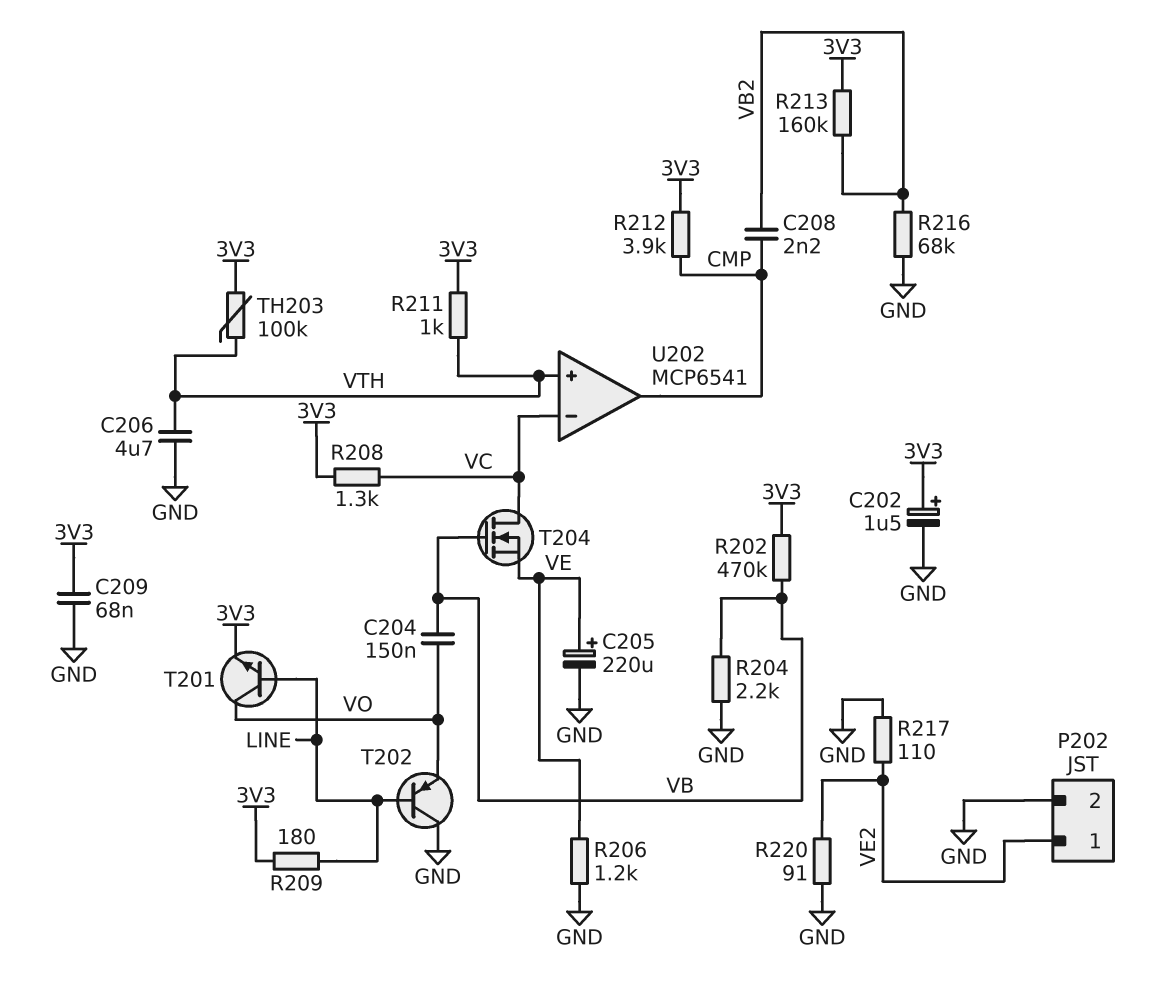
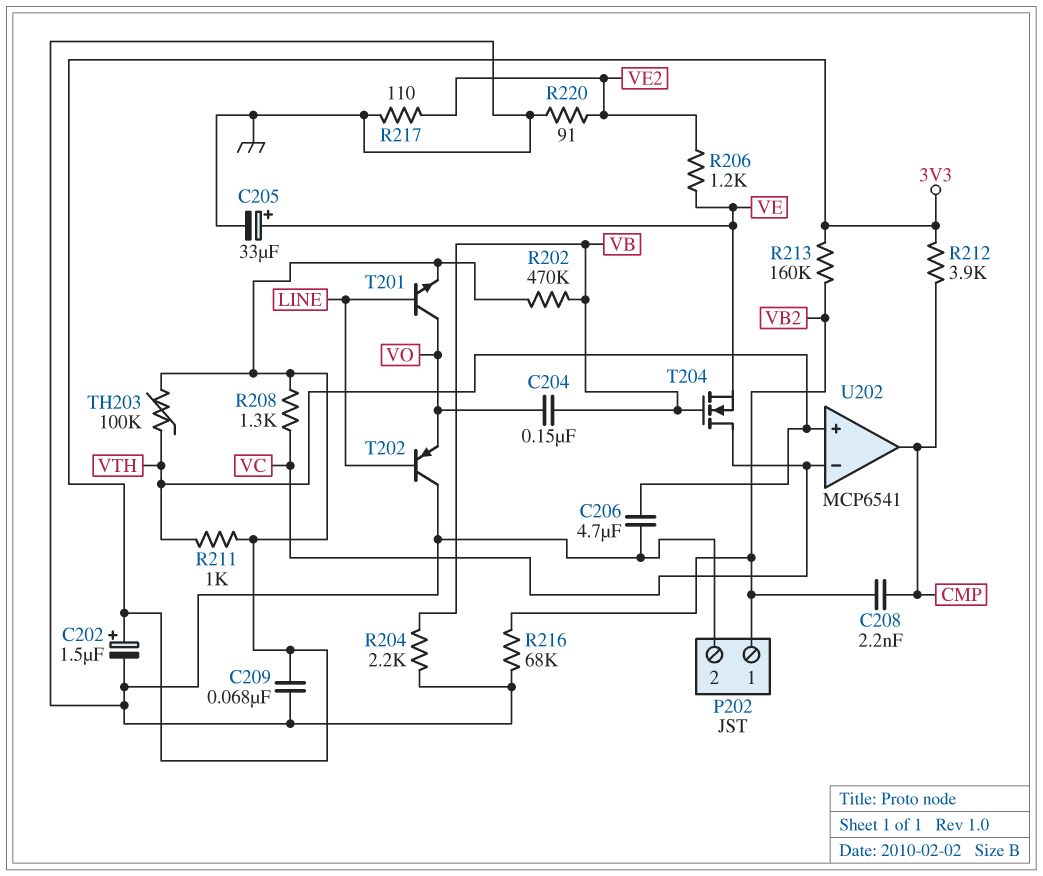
C205: 220uF (plus VE, minus GND) -> 33uF (plus VE, minus GND)
P202 pin 1: VE2 -> VB2
R206: 1.2k (GND, VE) -> 1.2k (VE, VE2)
R209: 180 (3V3, LINE) -> none

